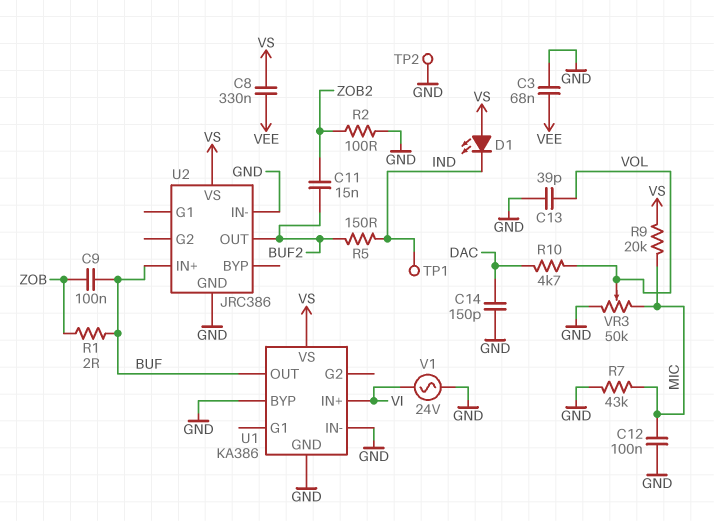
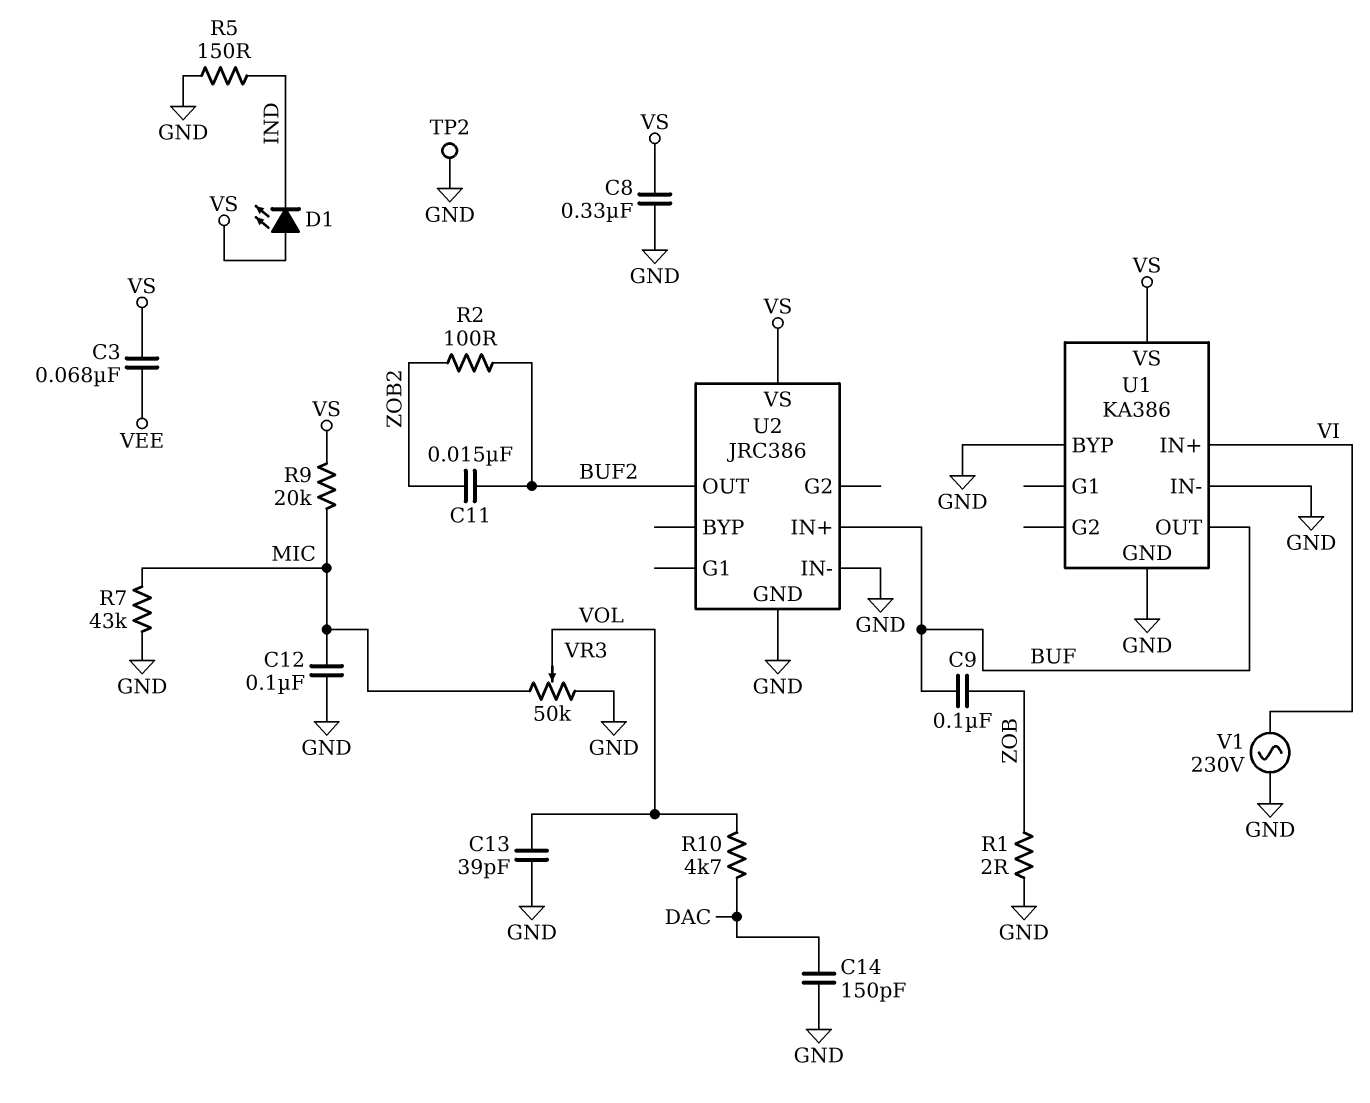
C3: 68nF (GND, VEE) -> 68nF (VEE, VS)
C8: 330nF (VEE, VS) -> 330nF (GND, VS)
R1: 2 (BUF, ZOB) -> 2 (GND, ZOB)
R2: 100 (GND, ZOB2) -> 100 (BUF2, ZOB2)
R5: 150 (BUF2, IND) -> 150 (GND, IND)
TP1: test point (IND) -> none
V1: AC 24V (GND, VI) -> AC 230V (GND, VI)

